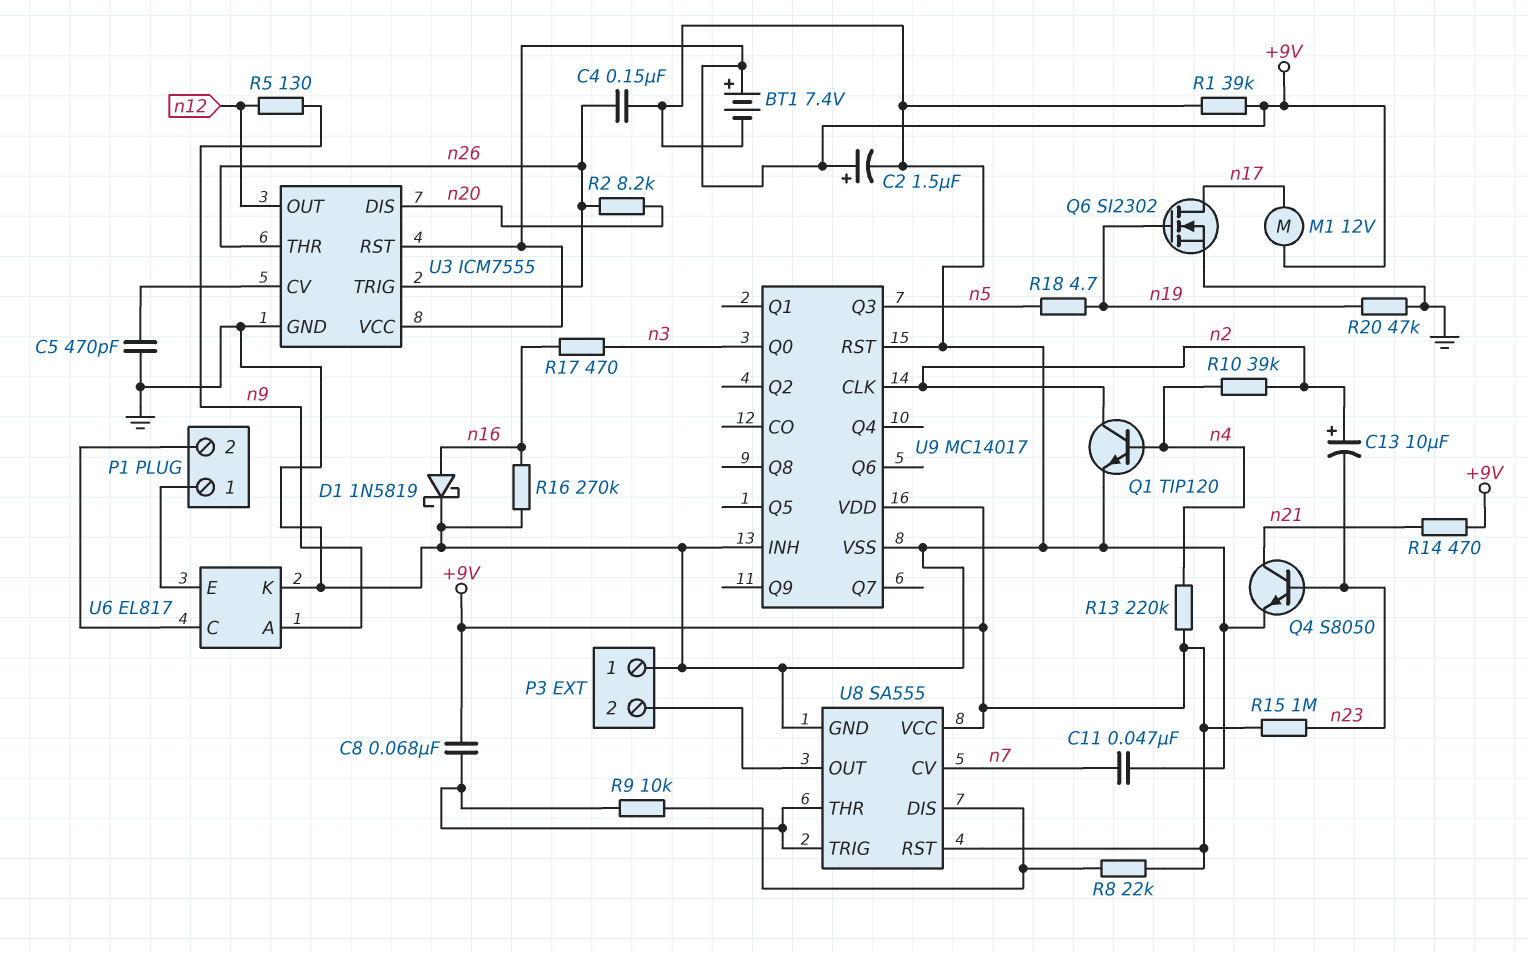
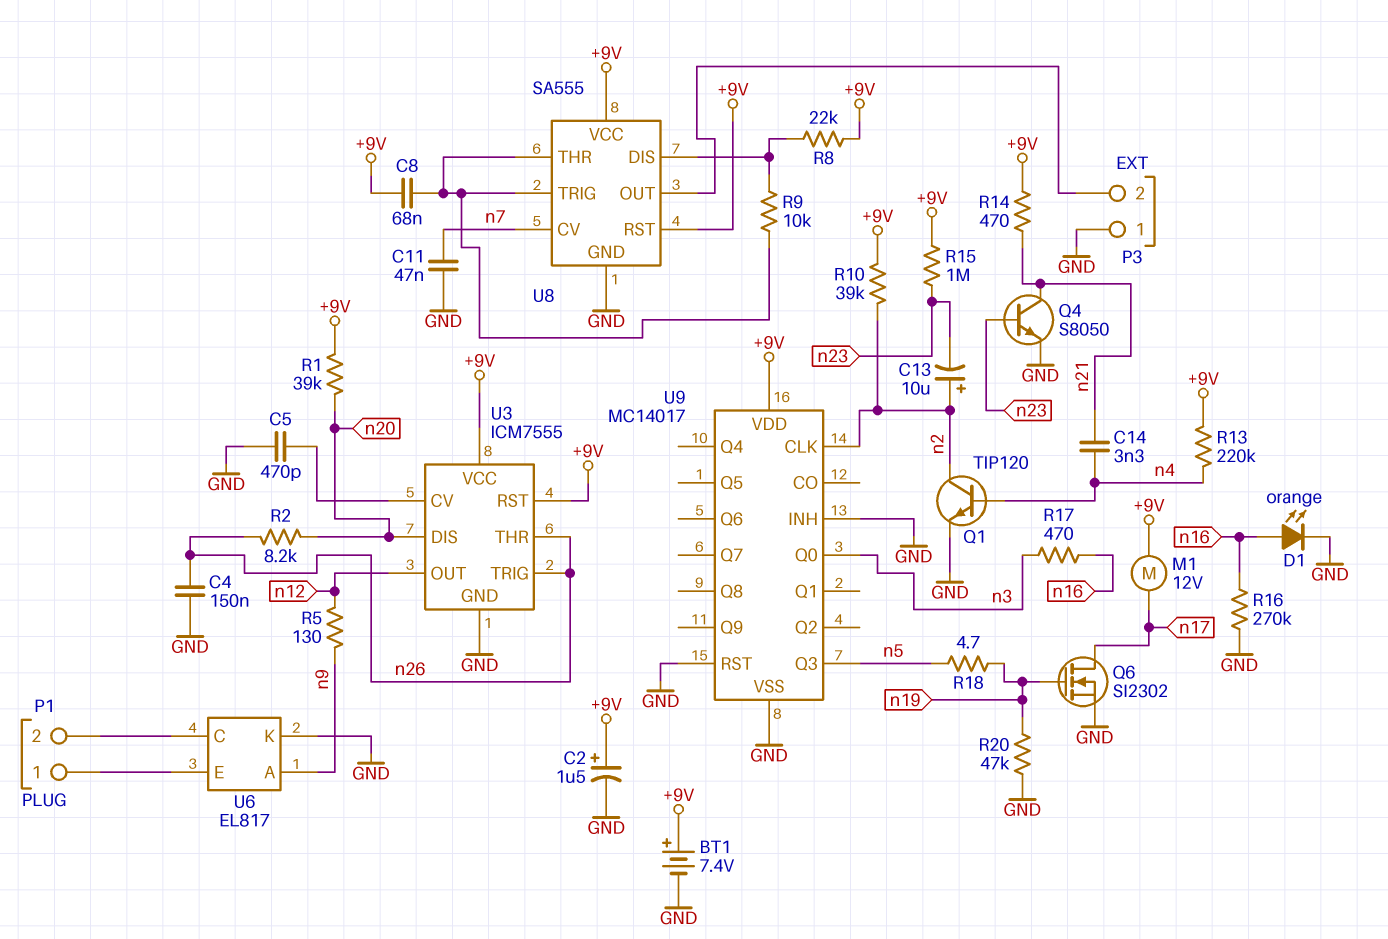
C14: none -> 3.3nF (n4, n21)
D1: schottky 1N5819 (A n16, K GND) -> LED orange (A n16, K GND)
R1: 39k (+9V, GND) -> 39k (+9V, n20)
R10: 39k (n2, n4) -> 39k (+9V, n2)

